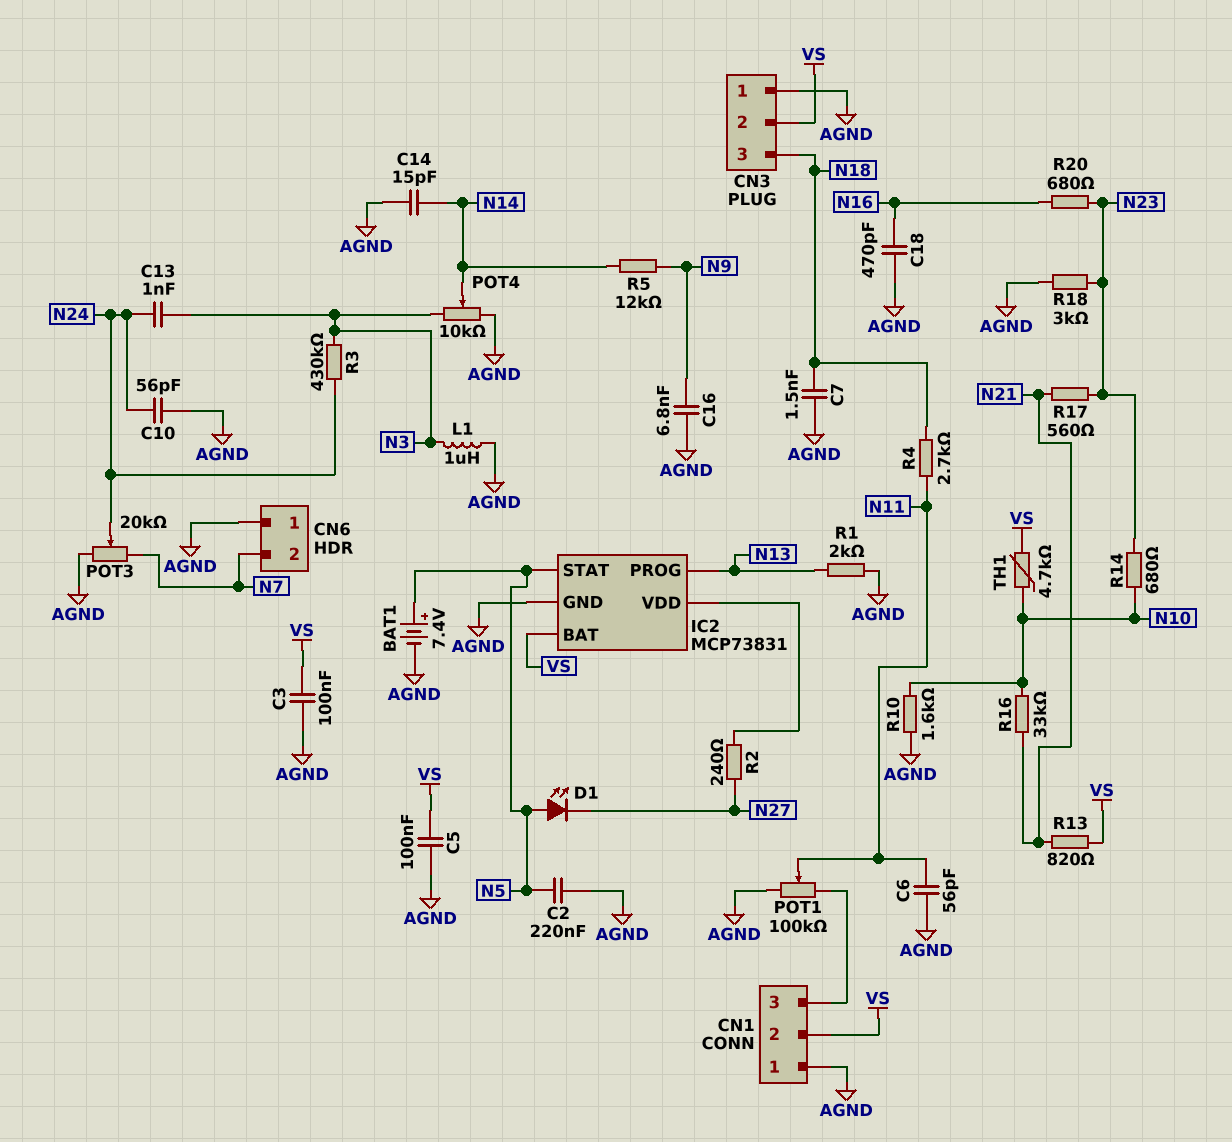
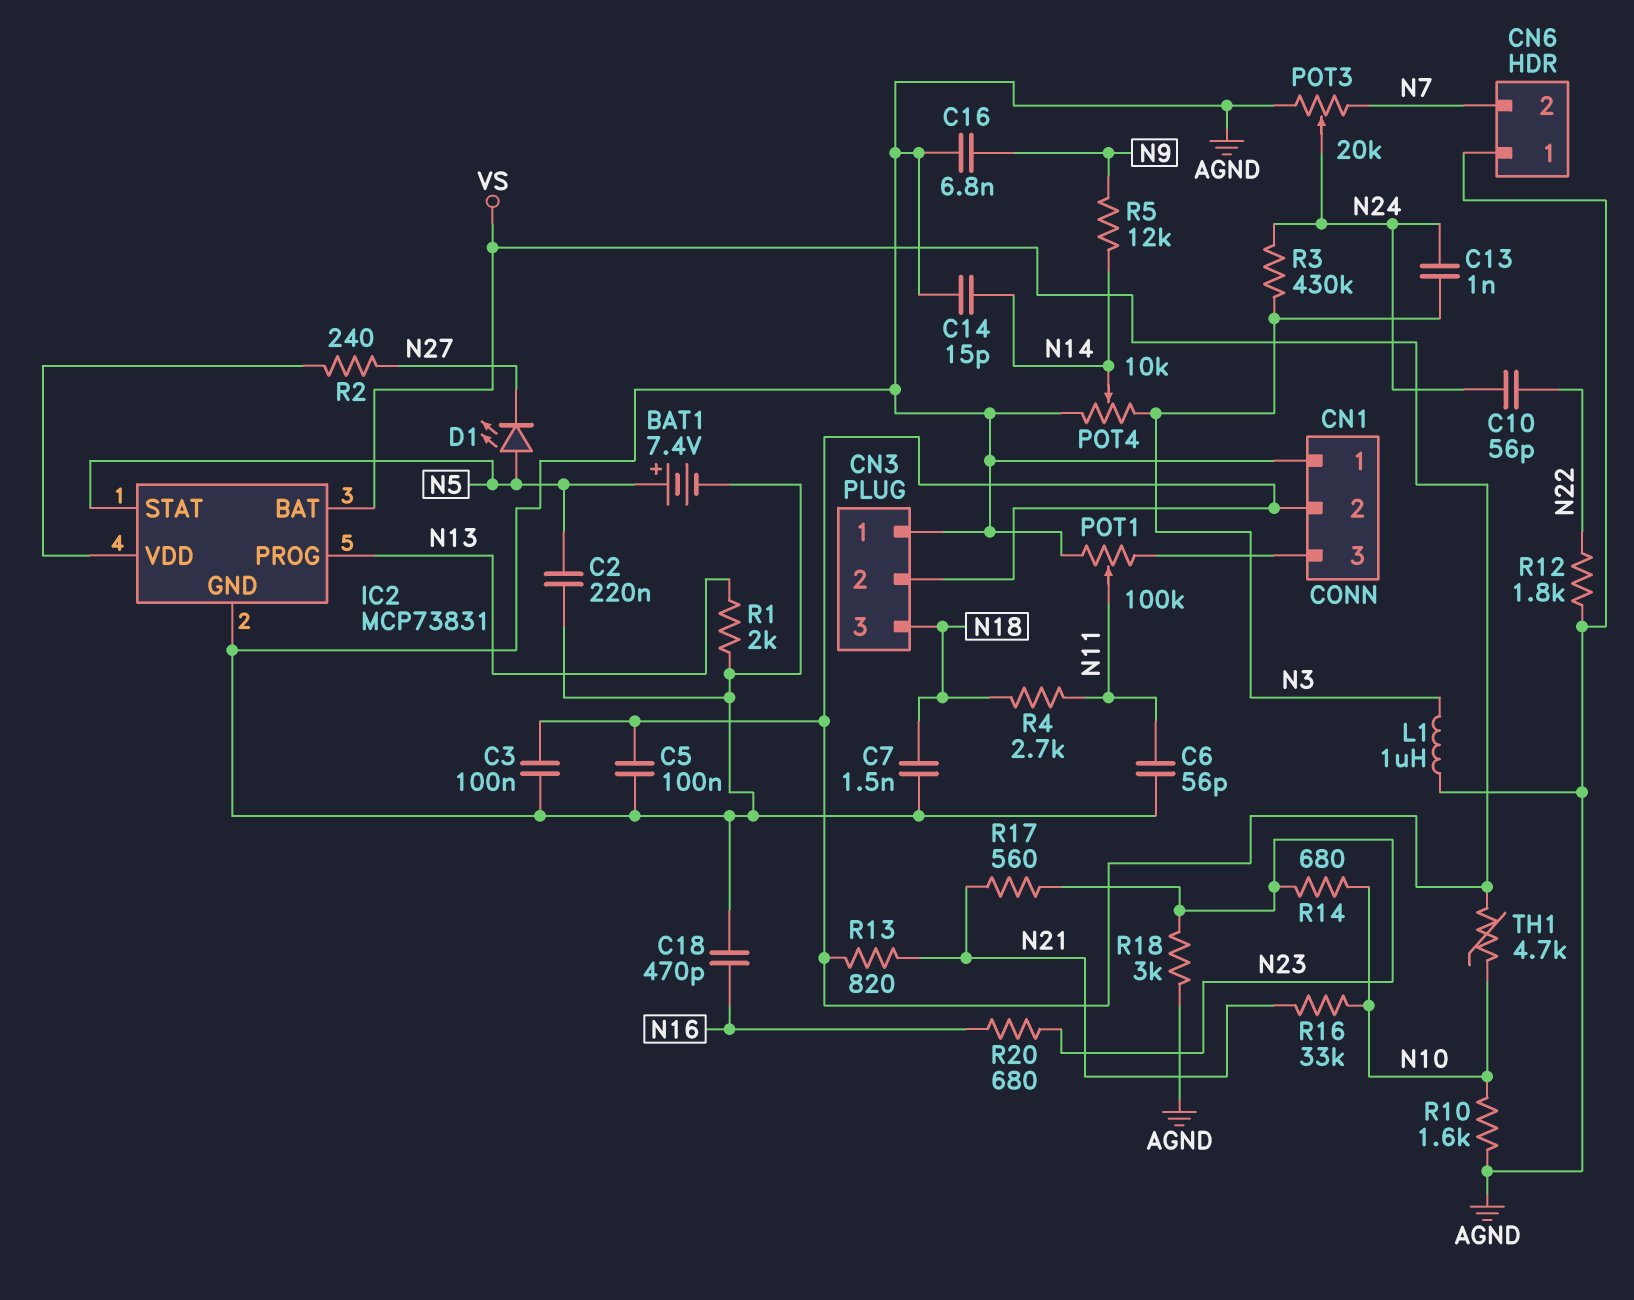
C10: 56pF (AGND, N24) -> 56pF (N22, N24)
R12: none -> 1.8k (AGND, N22)

